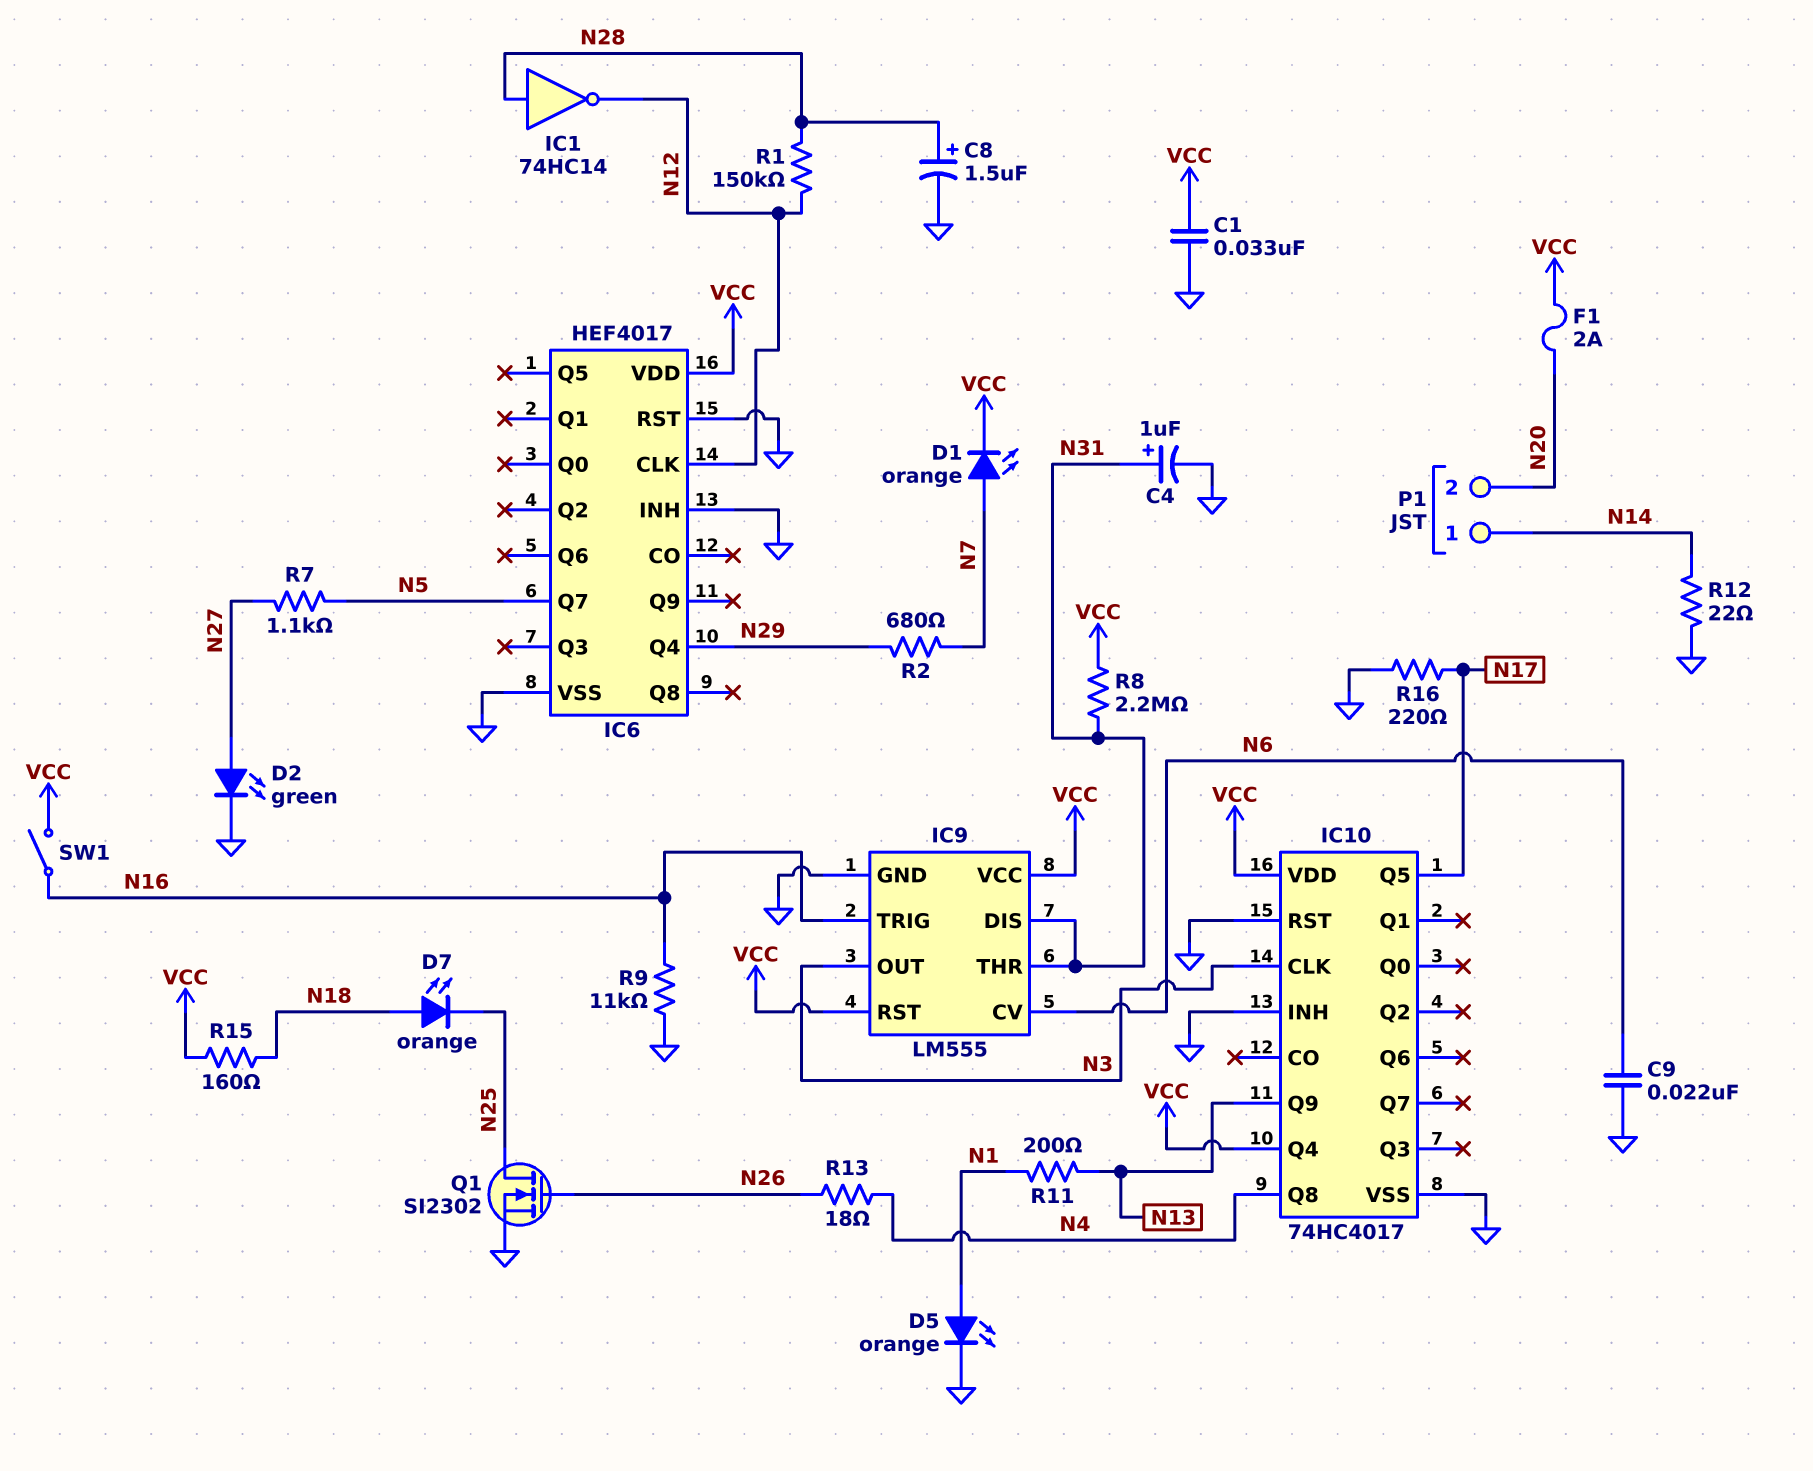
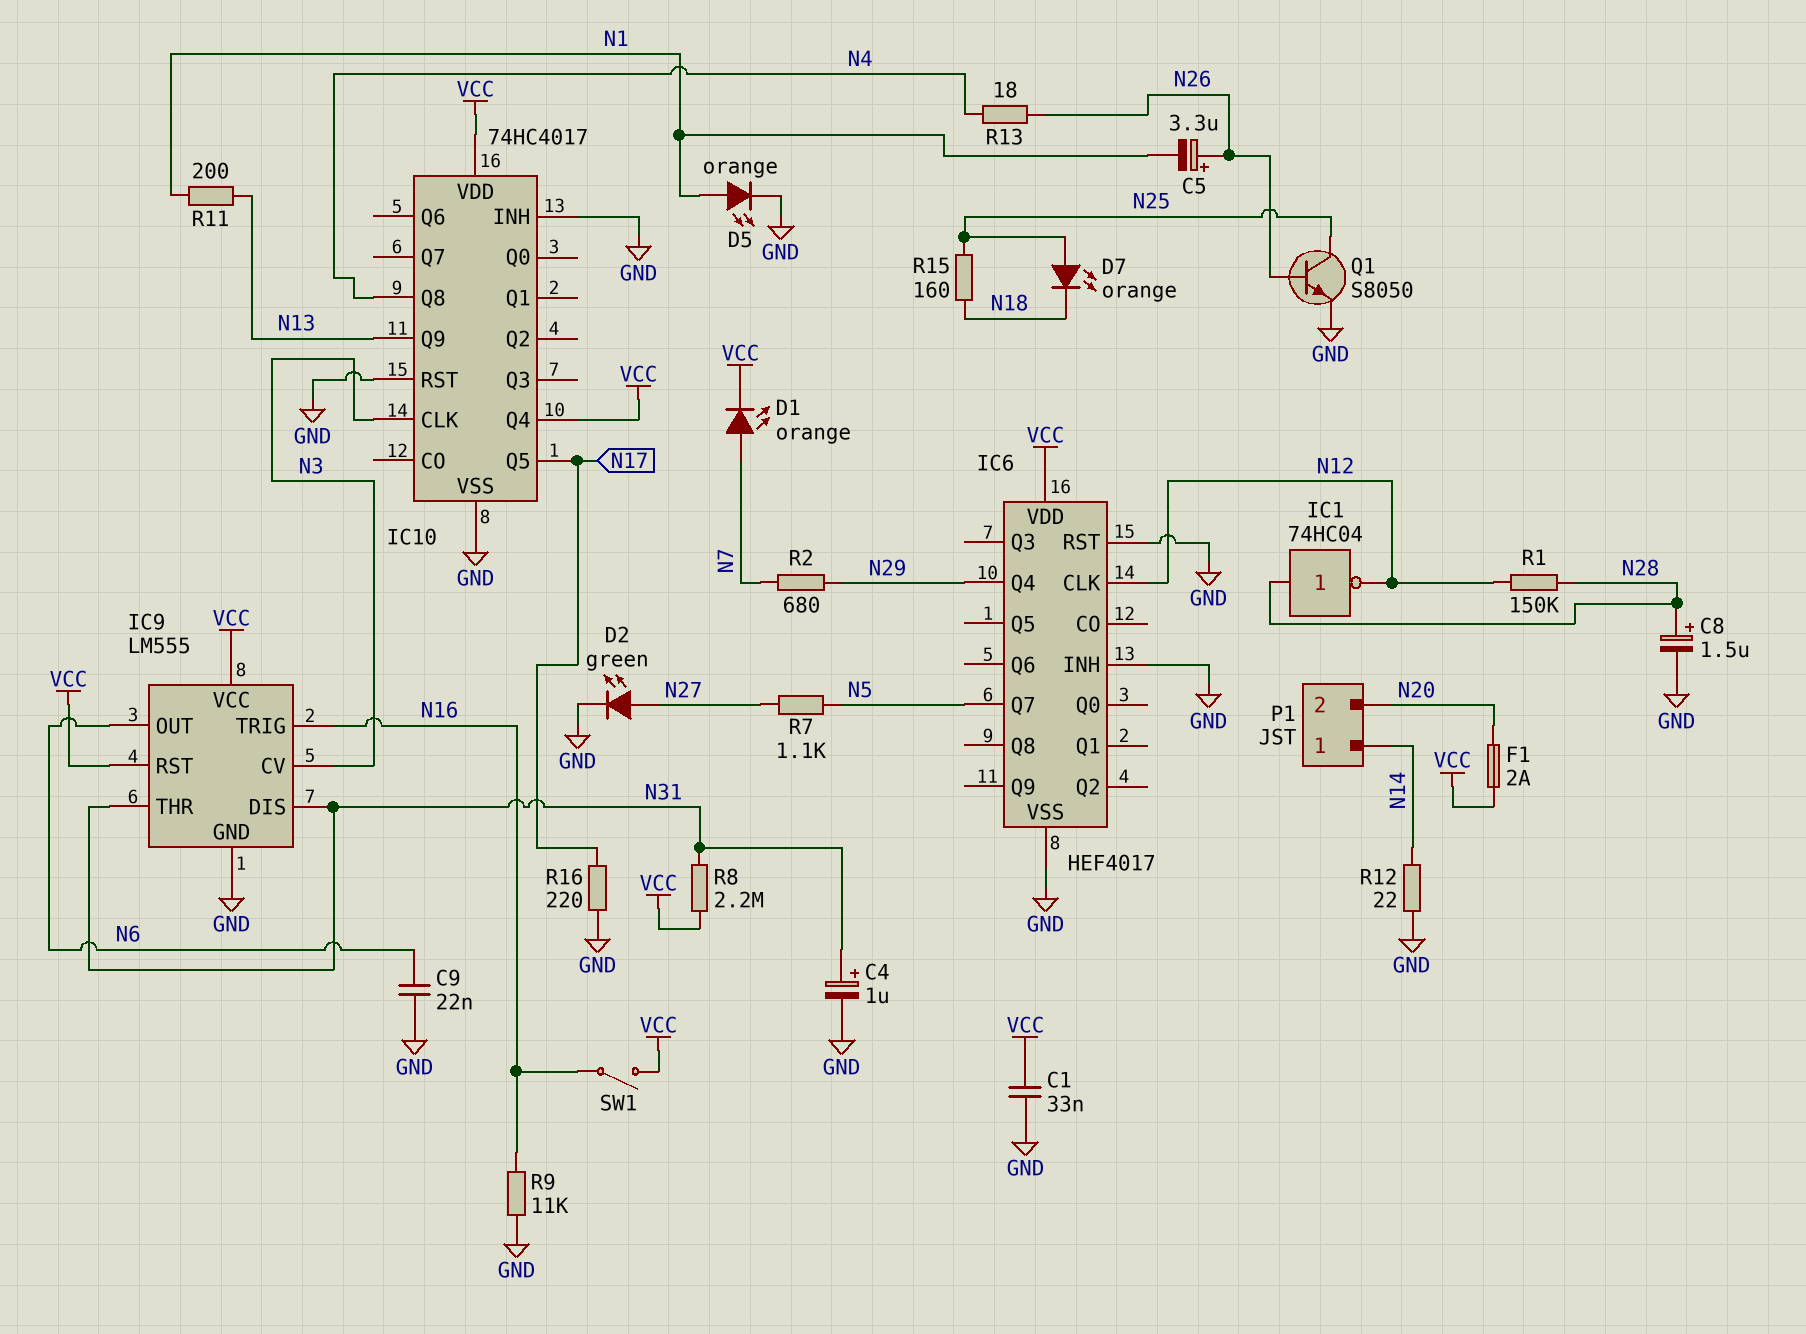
C5: none -> 3.3uF (plus N26, minus N1)
D7: LED orange (A N18, K N25) -> LED orange (A N25, K N18)
IC1: NOT 74HC14 (in N28, out N12) -> NOT 74HC04 (in N28, out N12)
IC9 pin CV: N6 -> N3
IC9 pin OUT: N3 -> N6
Q1: NMOS SI2302 (G N26, D N25, S GND) -> NPN S8050 (B N26, C N25, E GND)
R15: 160 (N18, VCC) -> 160 (N18, N25)

